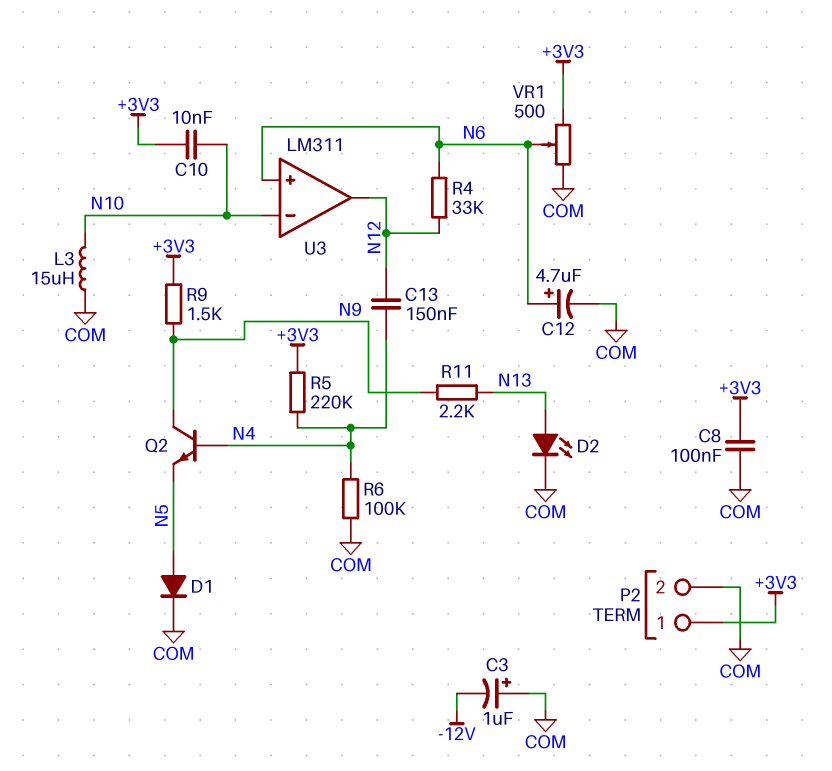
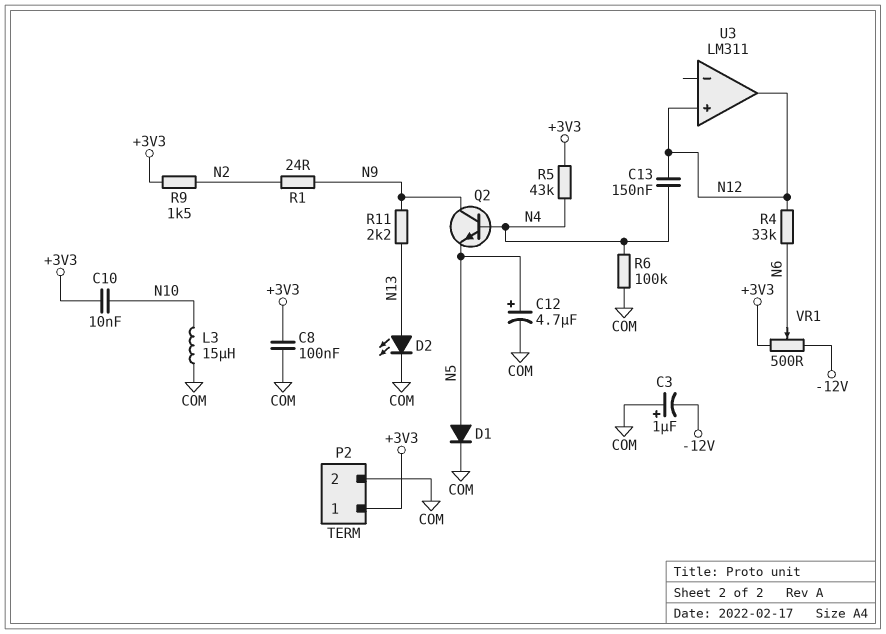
C12: 4.7uF (plus N6, minus COM) -> 4.7uF (plus N5, minus COM)
R1: none -> 24 (N2, N9)
R5: 220k (+3V3, N4) -> 43k (+3V3, N4)
R9: 1.5k (+3V3, N9) -> 1.5k (+3V3, N2)
U3 pin in+: N6 -> N12
U3 pin in-: N10 -> none
VR1: 500 (+3V3, COM, wiper N6) -> 500 (+3V3, -12V, wiper N6)

